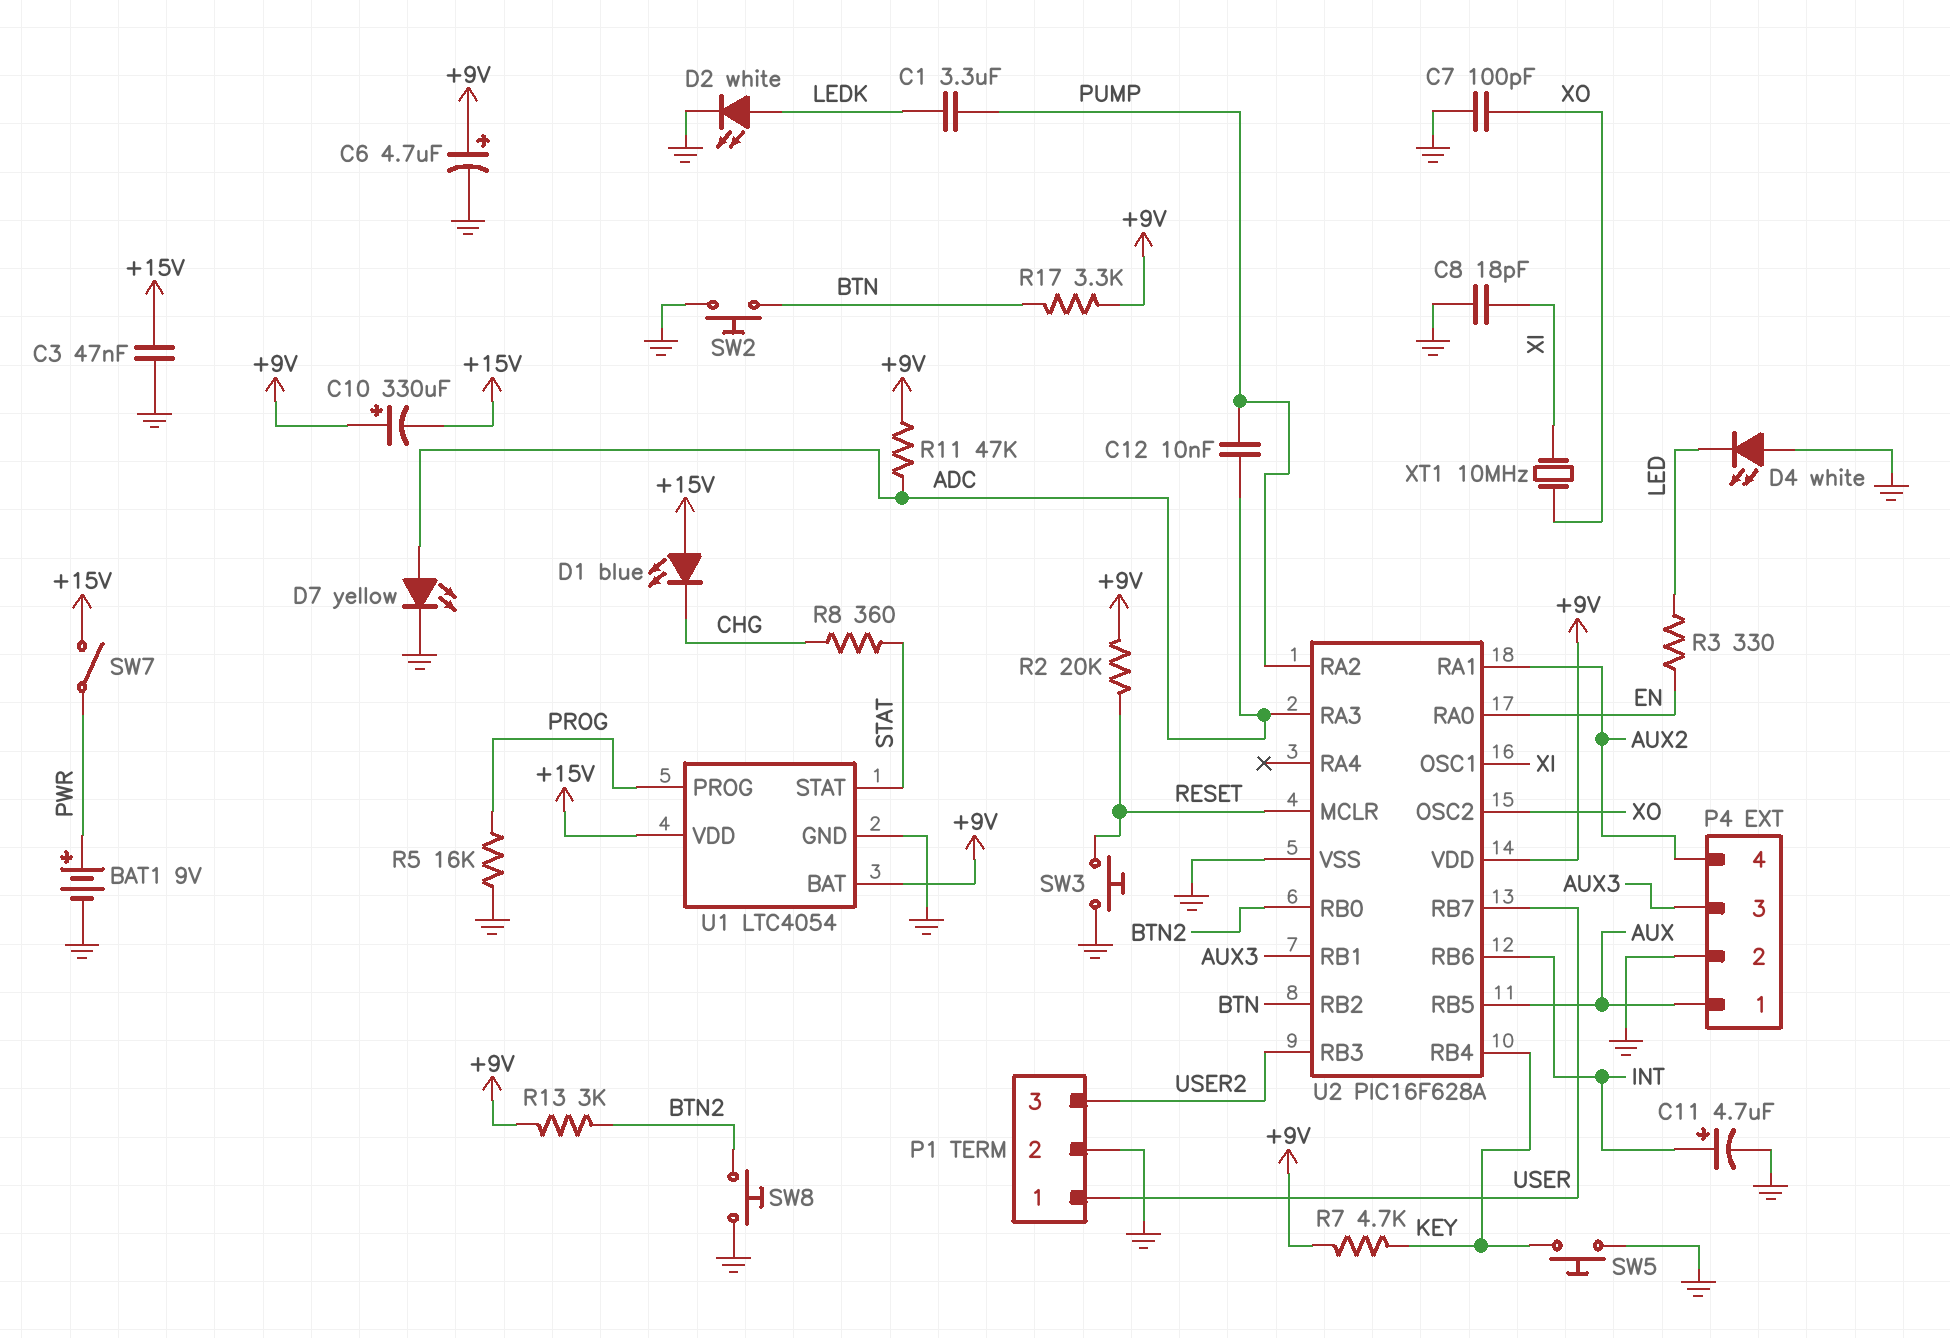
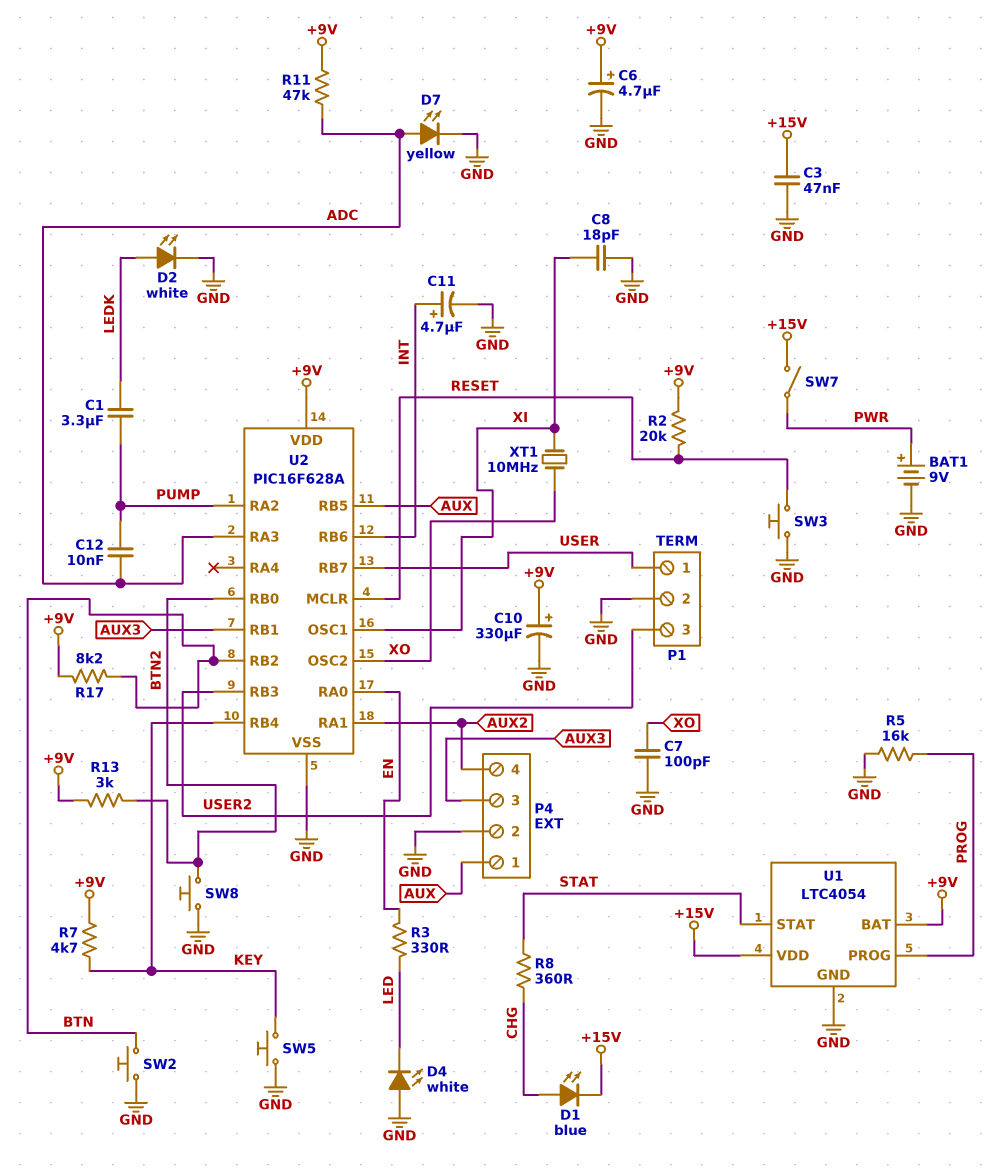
C10: 330uF (plus +9V, minus +15V) -> 330uF (plus +9V, minus GND)
D1: LED blue (A +15V, K CHG) -> LED blue (A CHG, K +15V)
R17: 3.3k (+9V, BTN) -> 8.2k (+9V, BTN)

